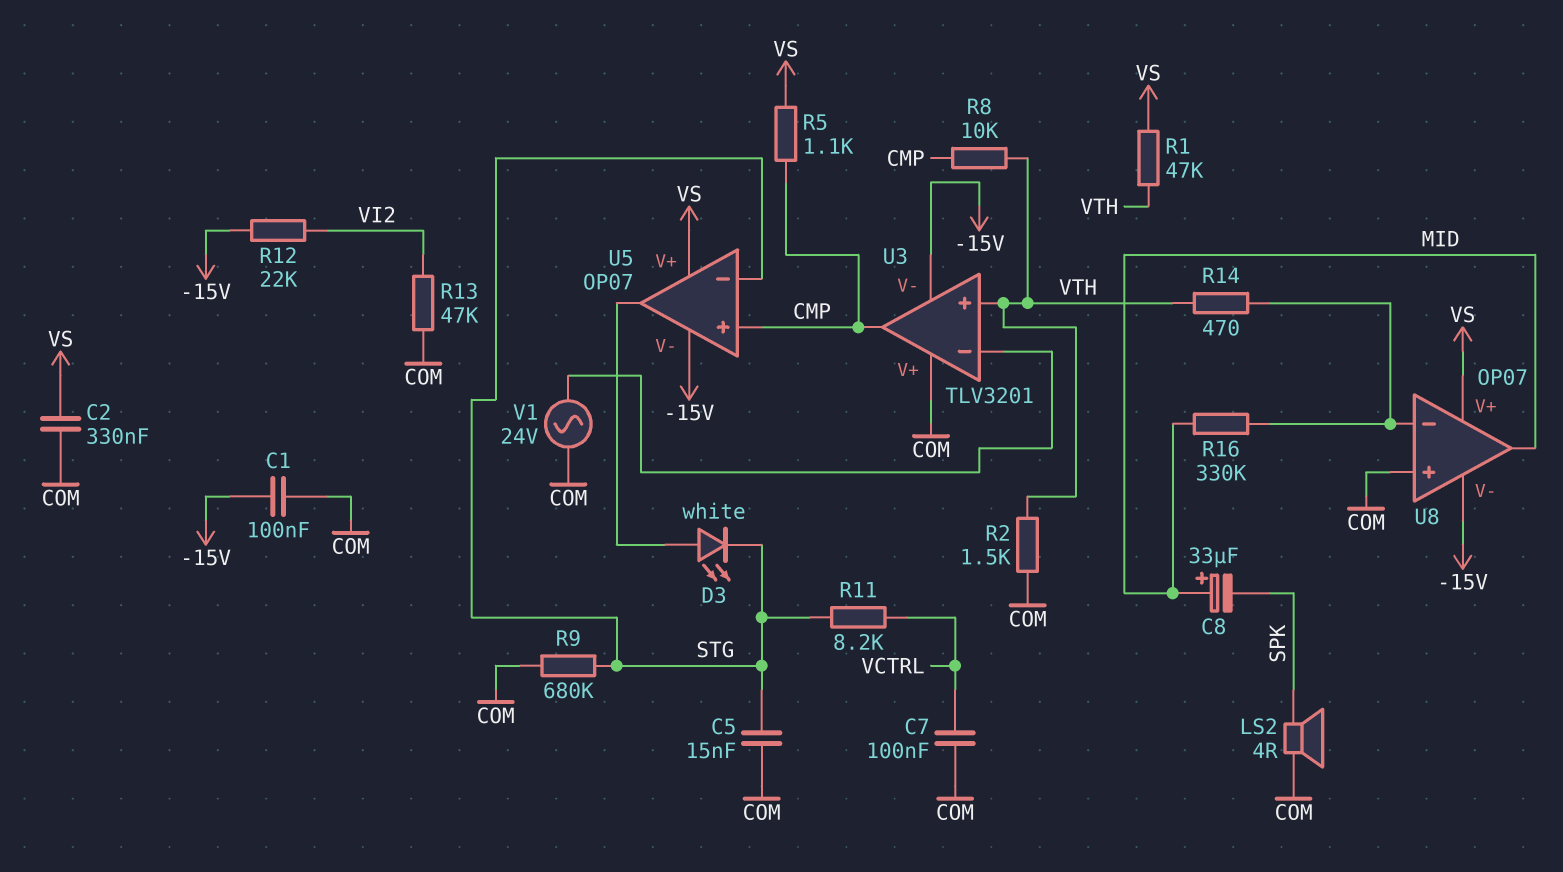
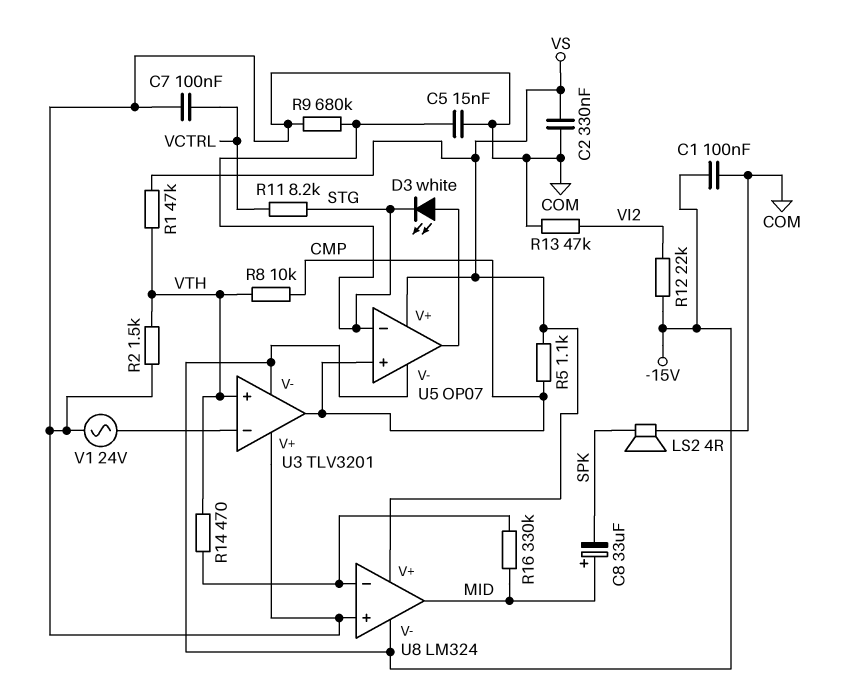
U8: OP07 -> LM324

